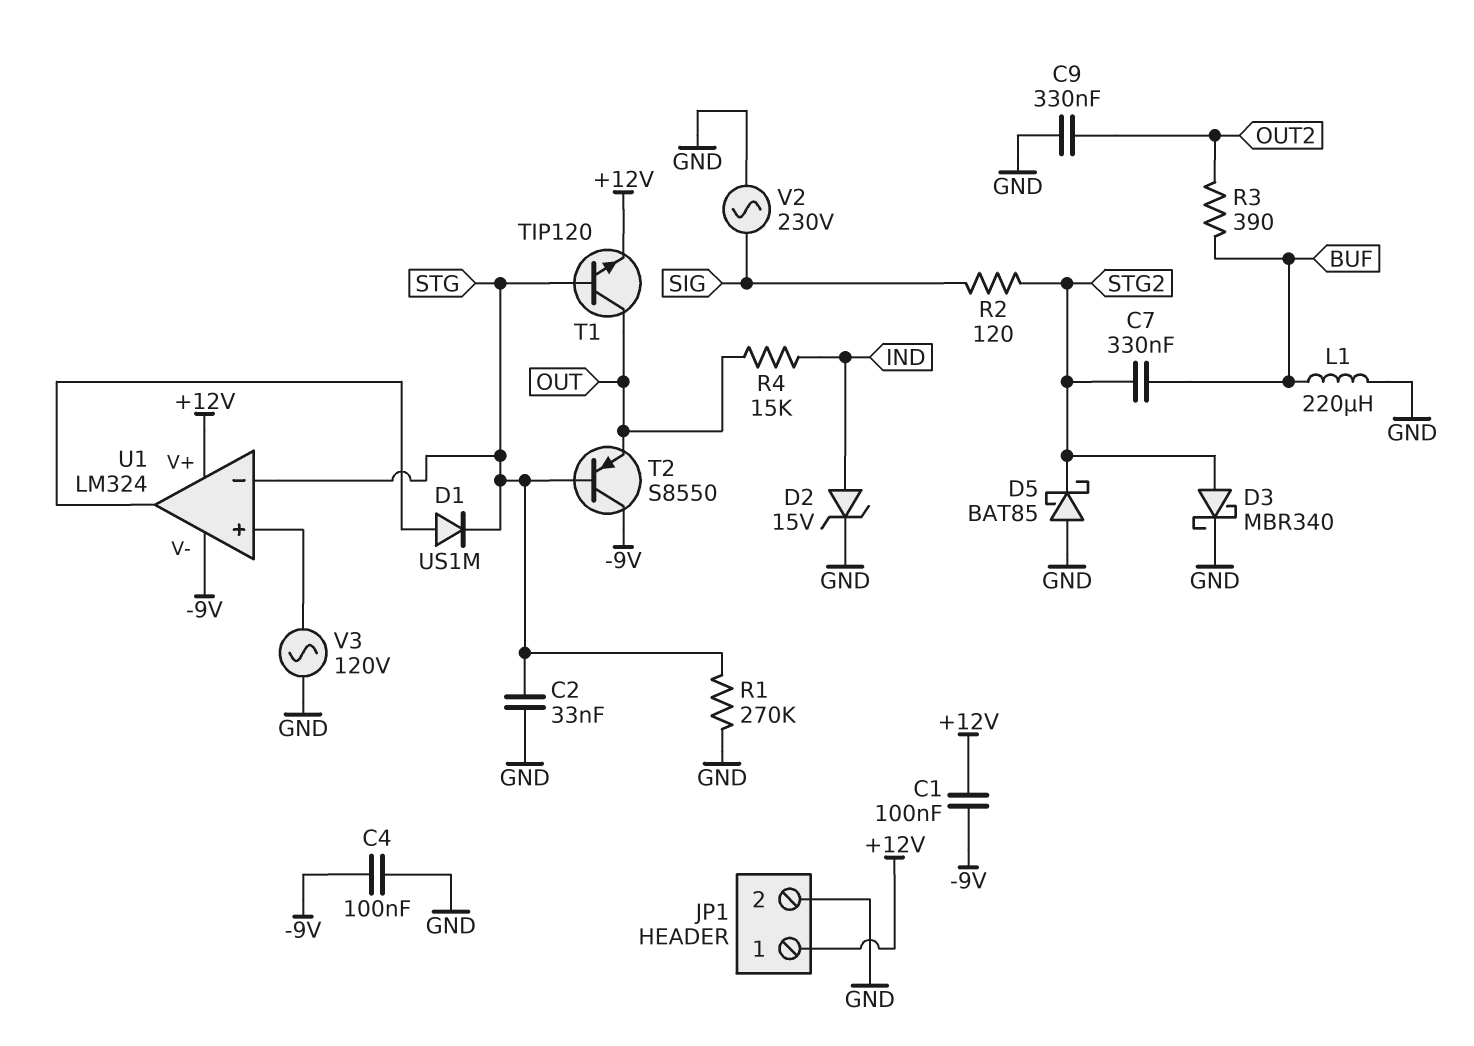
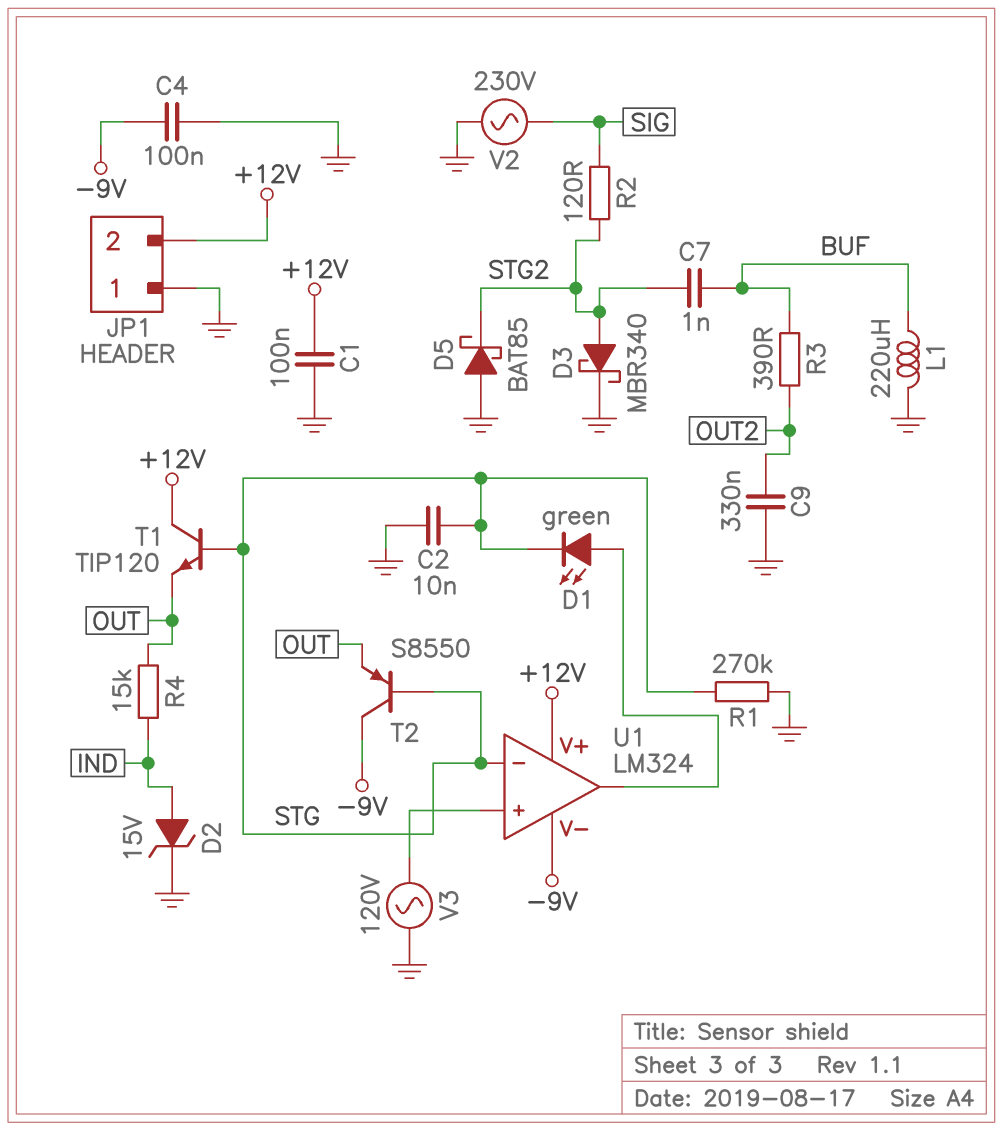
C1: 100nF (+12V, -9V) -> 100nF (+12V, GND)
C2: 33nF (GND, STG) -> 10nF (GND, STG)
C7: 330nF (BUF, STG2) -> 1nF (BUF, STG2)
D1: diode US1M (A U1/out, K STG) -> LED green (A U1/out, K STG)
JP1 pin 1: +12V -> GND
JP1 pin 2: GND -> +12V
T1: NPN TIP120 (B STG, C OUT, E +12V) -> NPN TIP120 (B STG, C +12V, E OUT)

